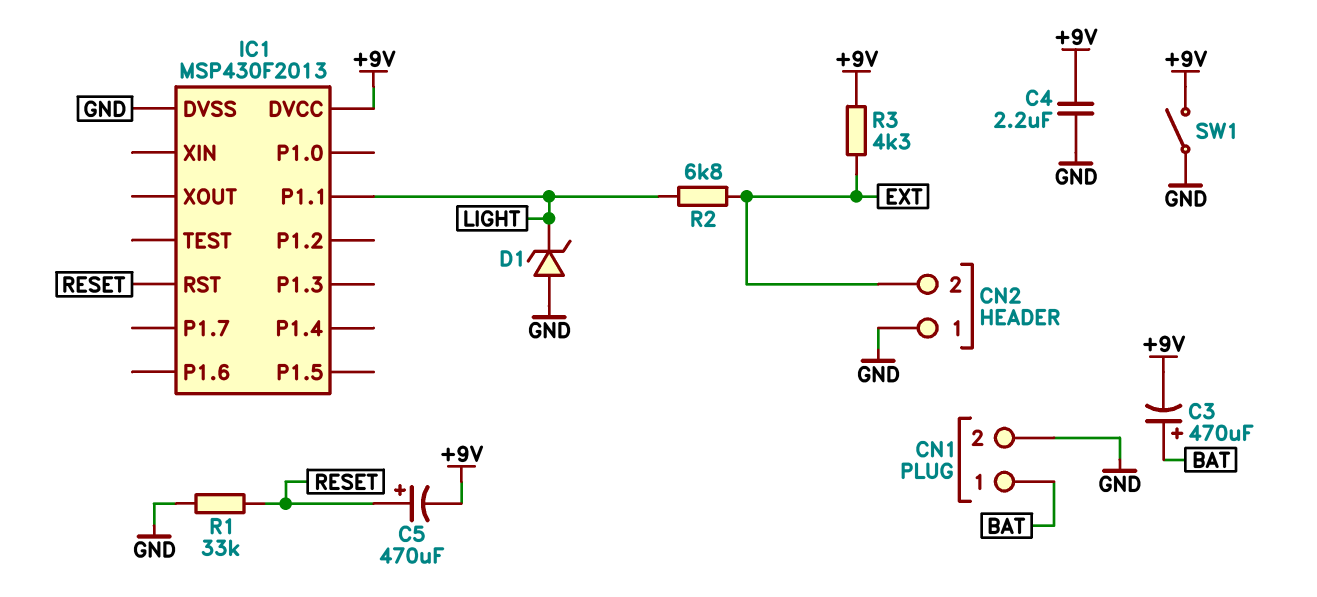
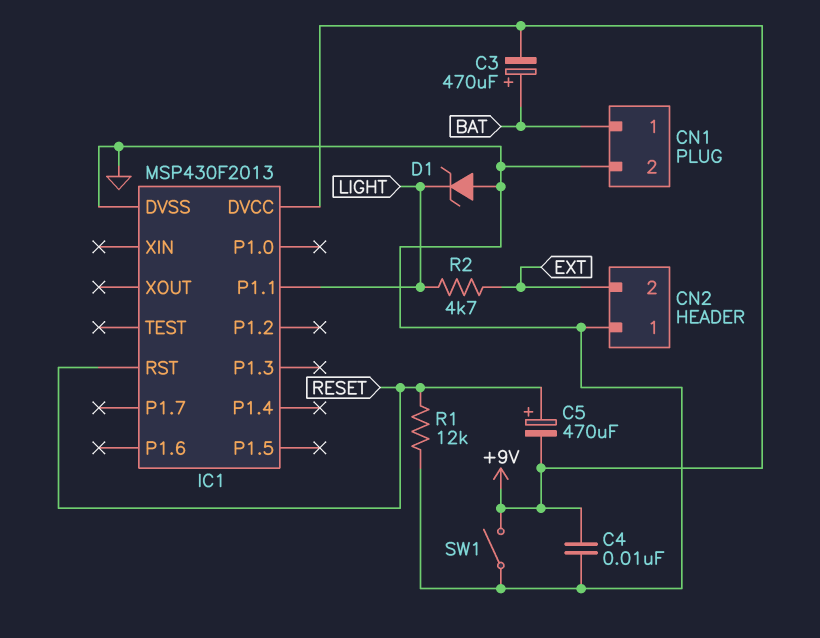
C4: 2.2uF (+9V, GND) -> 10nF (+9V, GND)
R1: 33k (GND, RESET) -> 12k (GND, RESET)
R2: 6.8k (EXT, LIGHT) -> 4.7k (EXT, LIGHT)
R3: 4.3k (+9V, EXT) -> none

